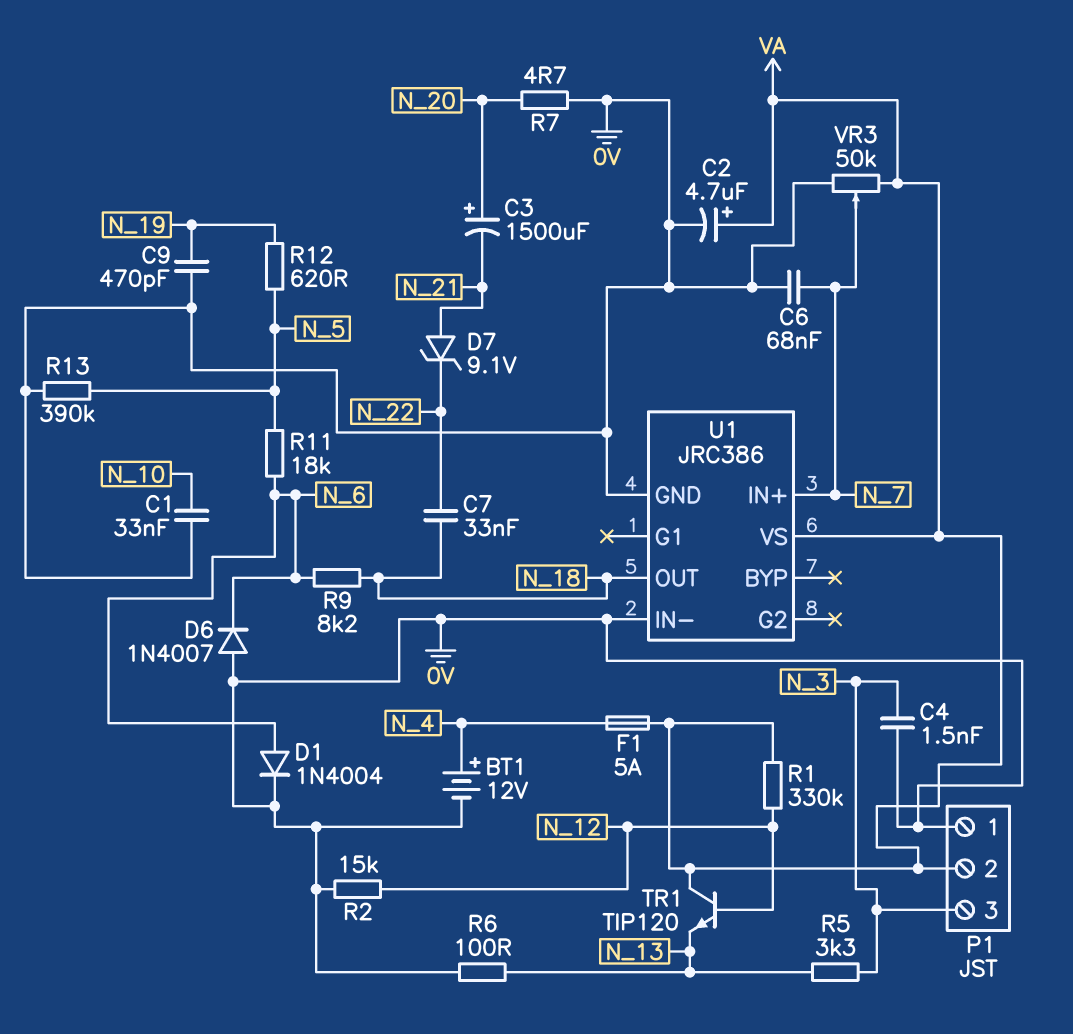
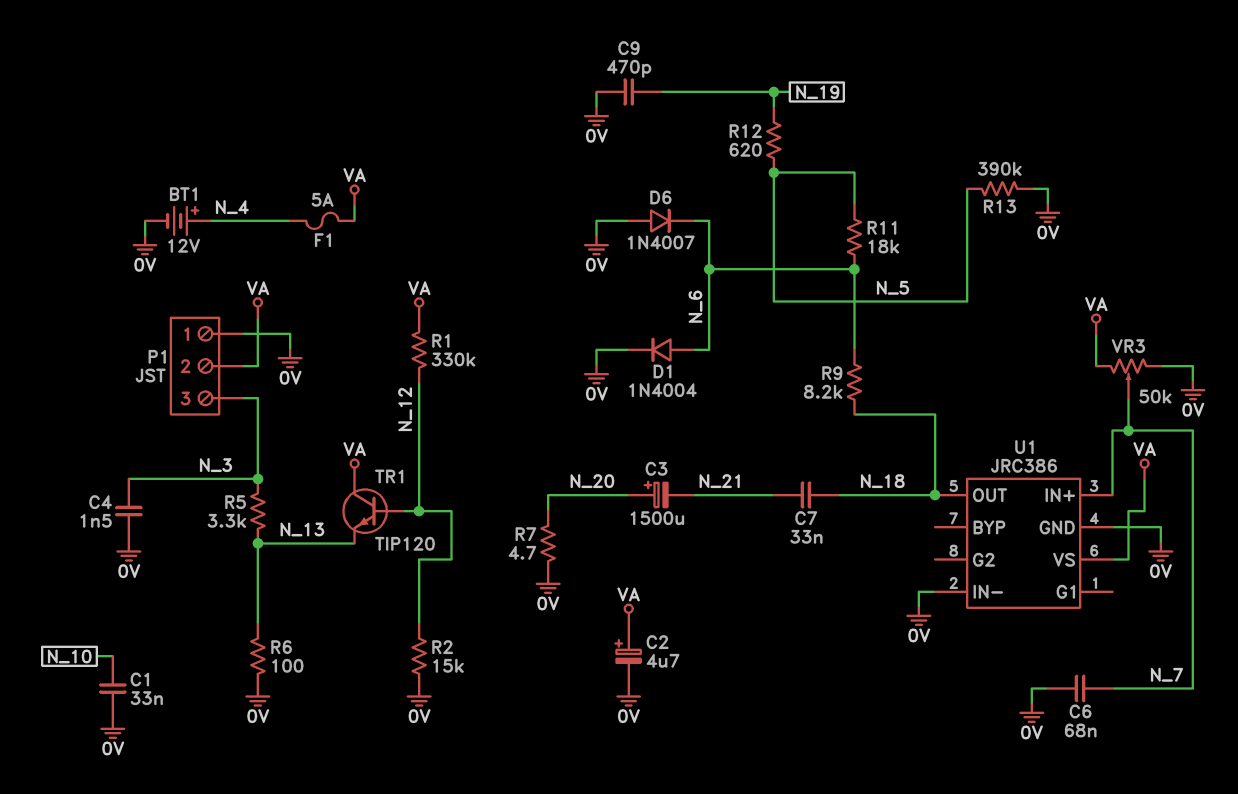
C7: 33nF (N_18, N_22) -> 33nF (N_18, N_21)
D7: zener 9.1V (A N_21, K N_22) -> none

